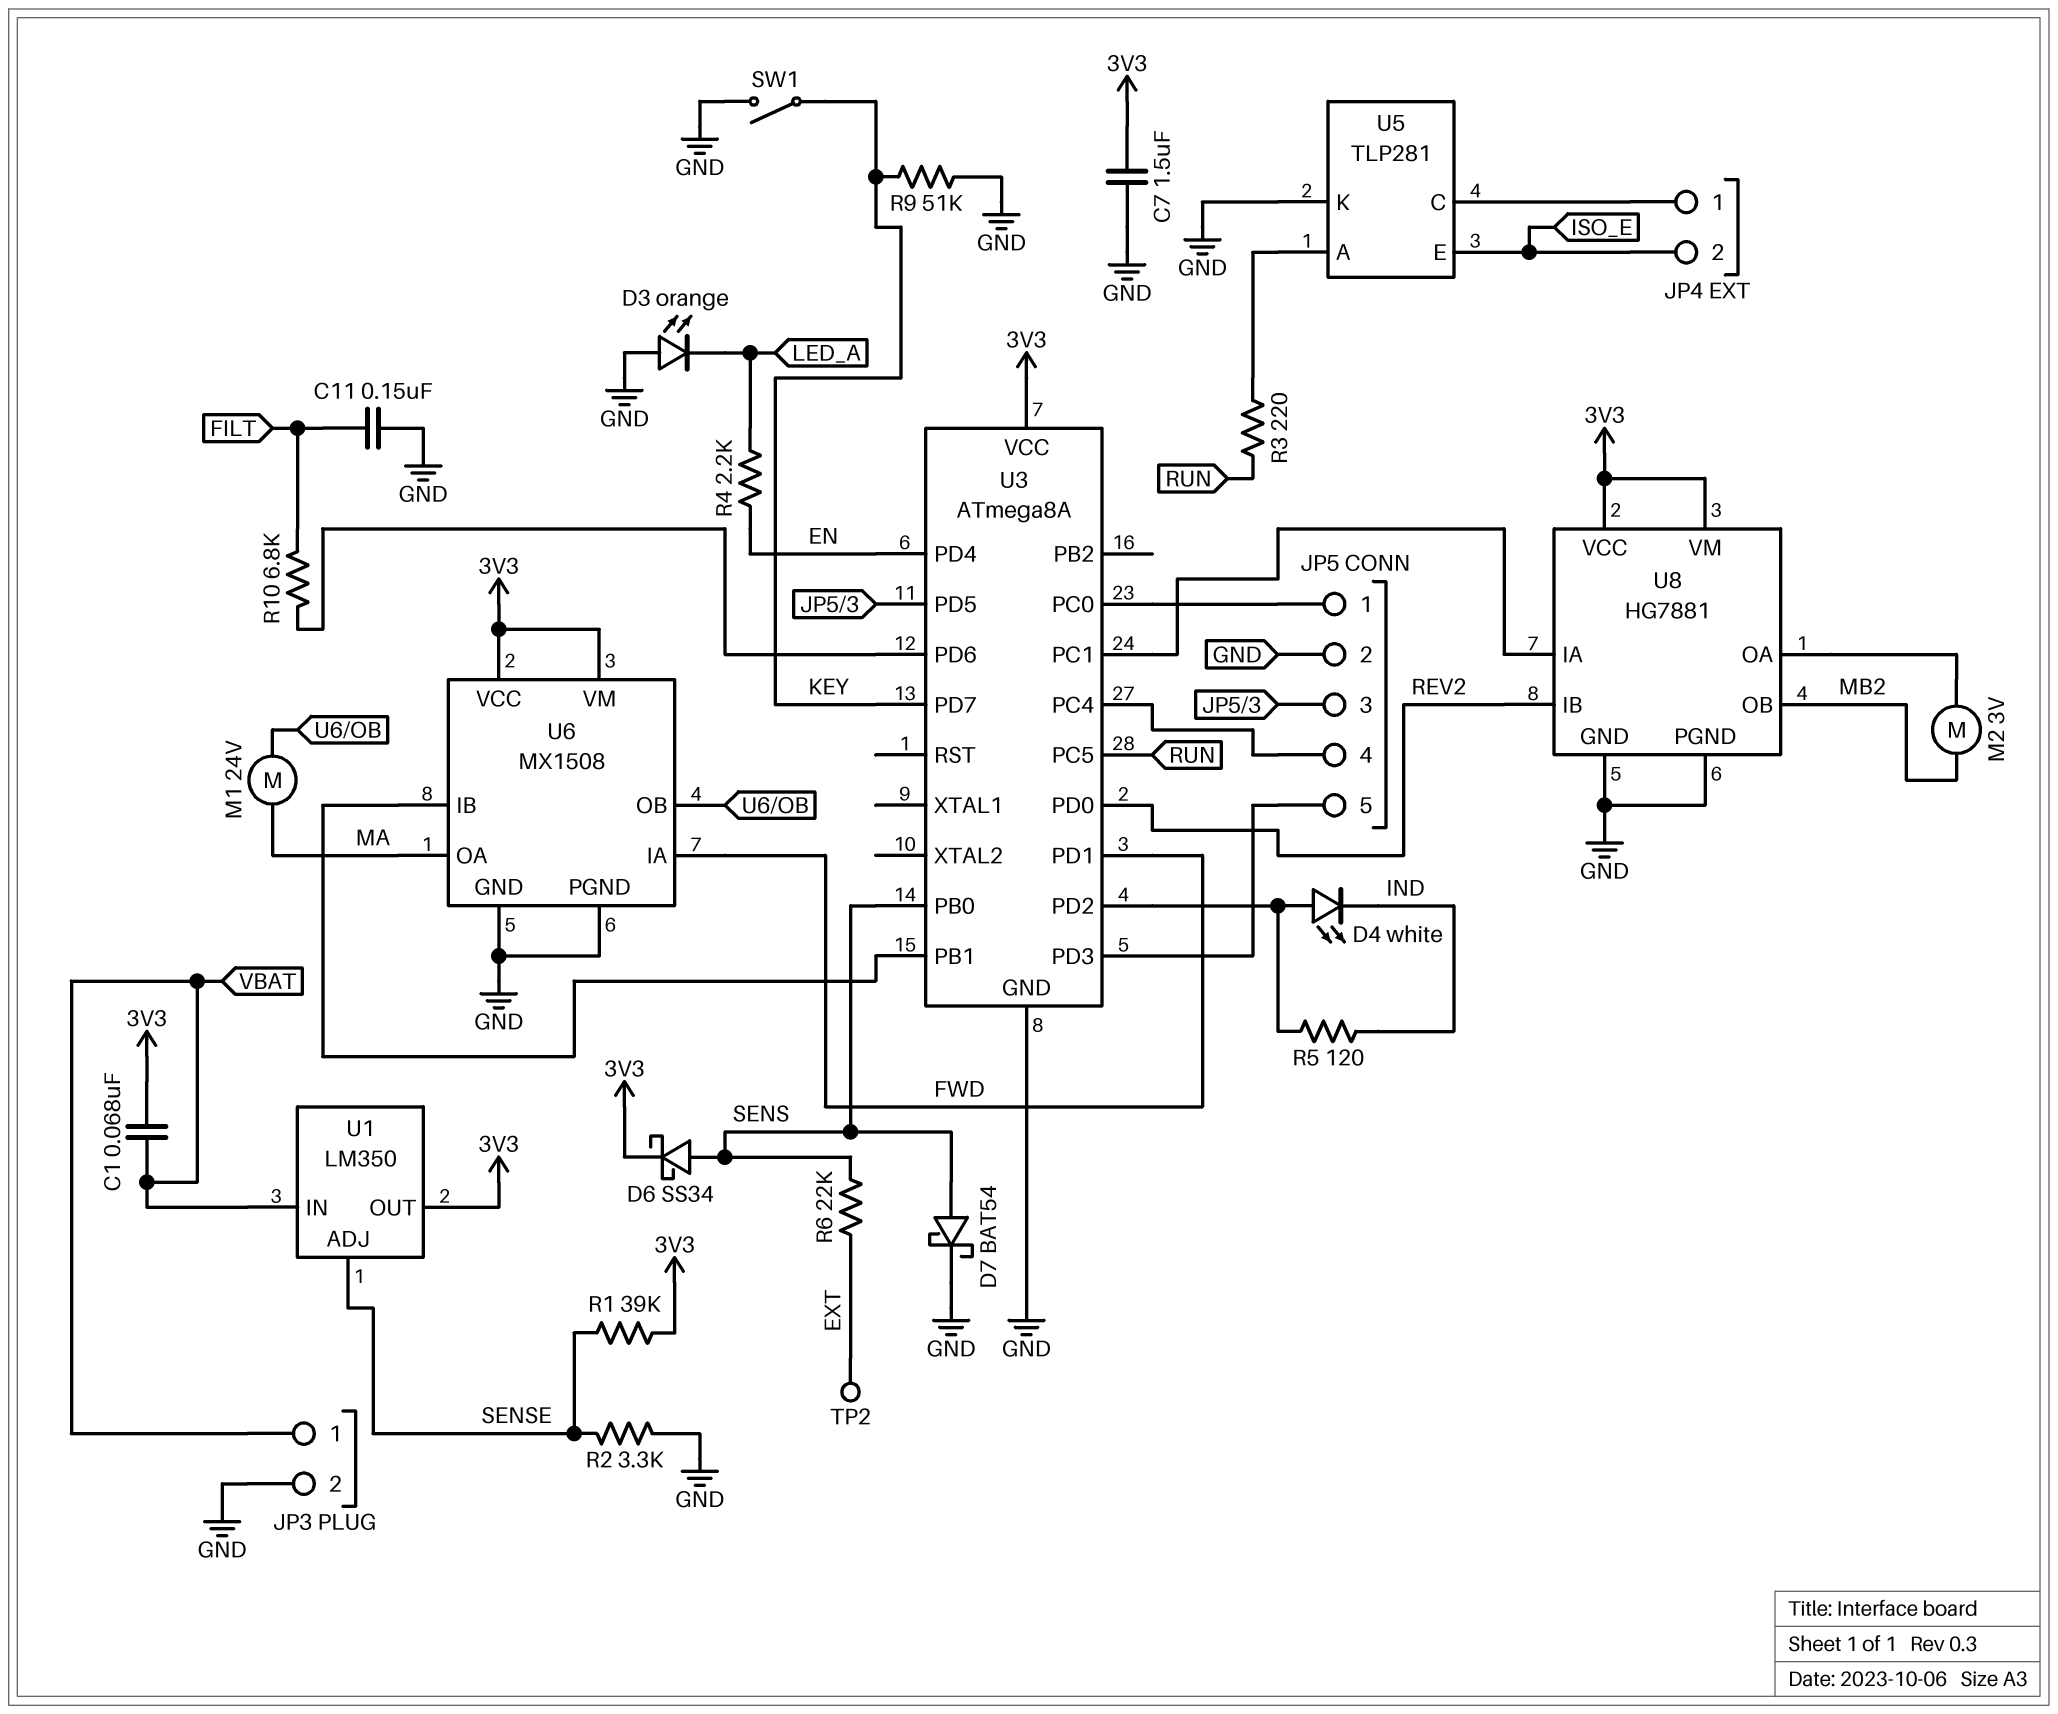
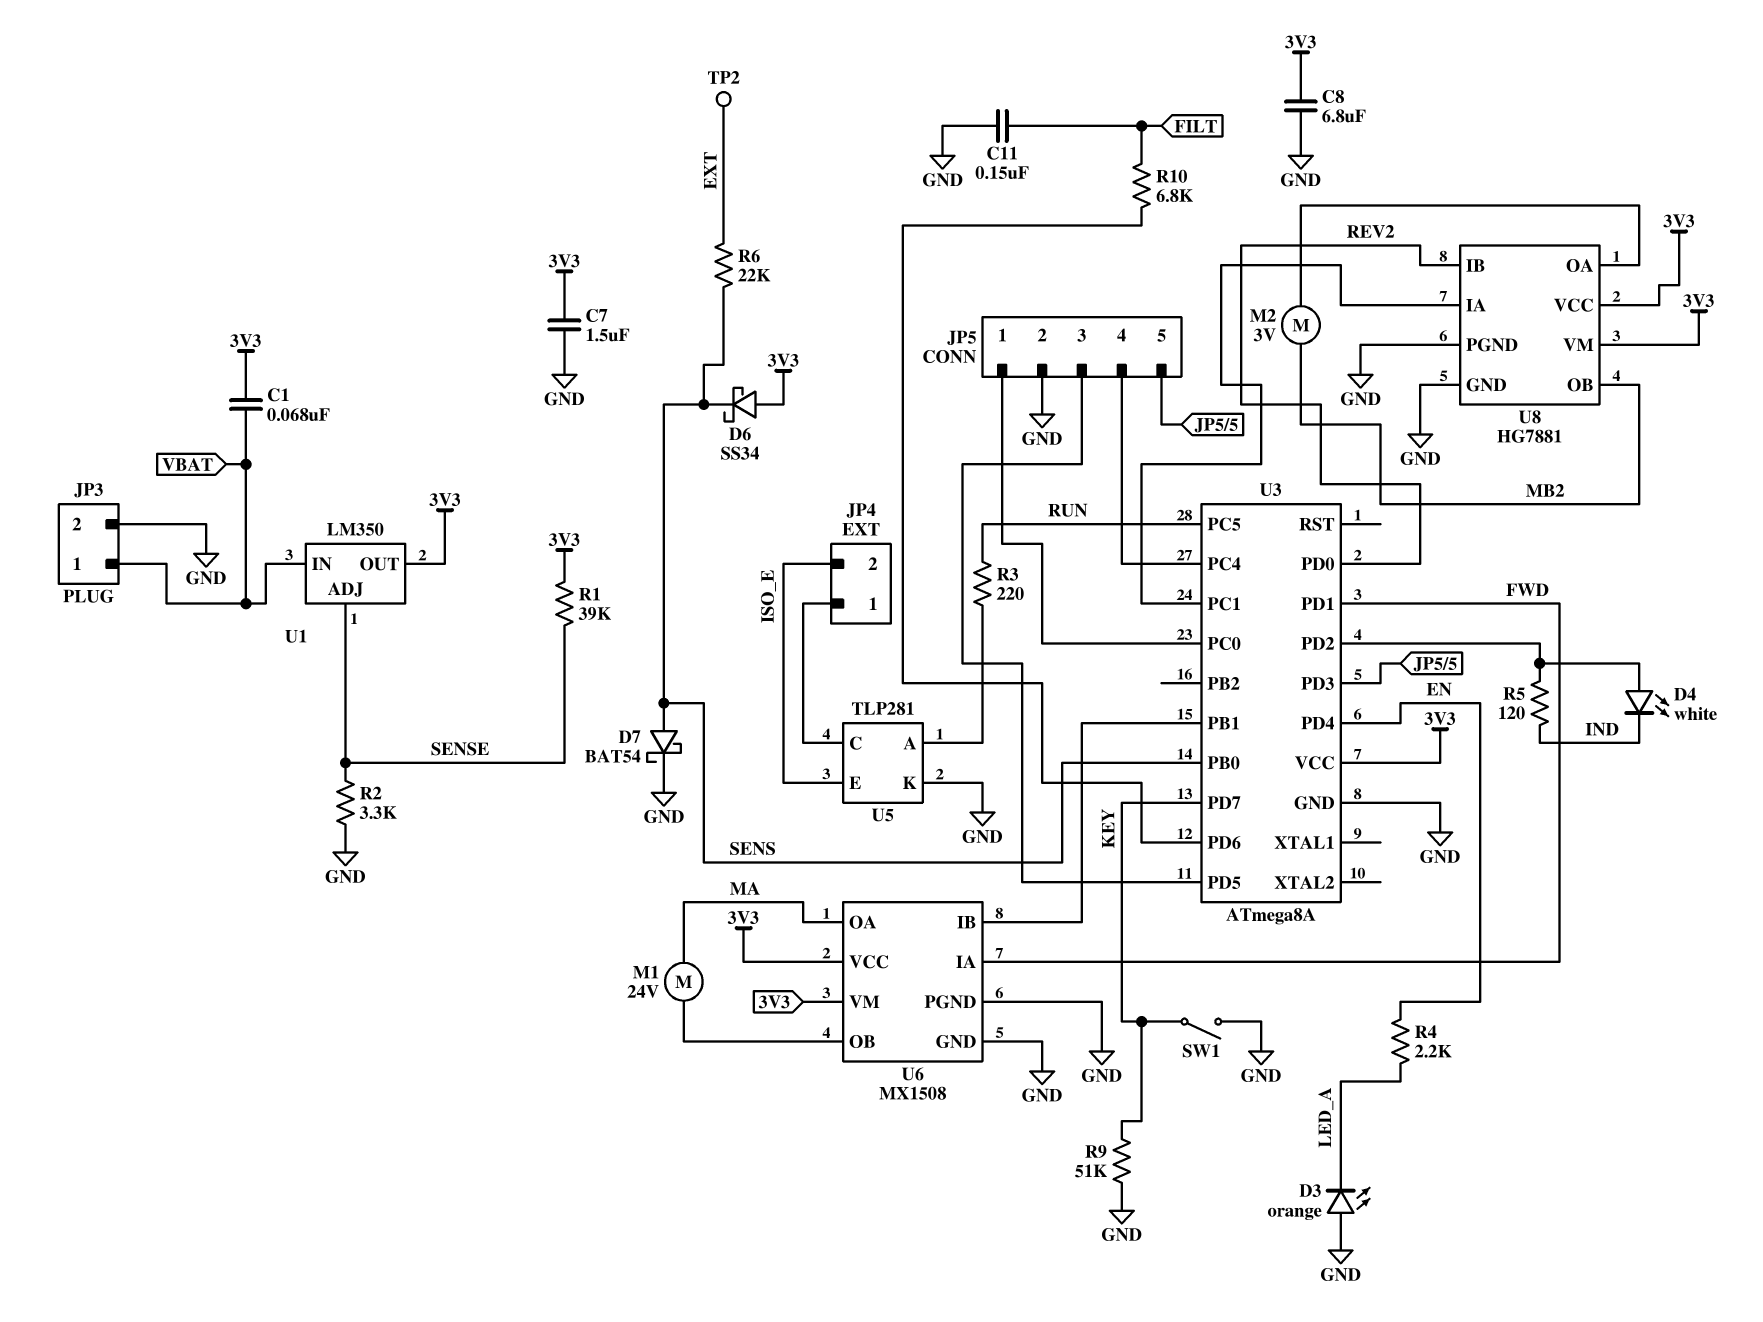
C8: none -> 6.8uF (3V3, GND)
D6: schottky SS34 (A SENS, K 3V3) -> schottky SS34 (A 3V3, K SENS)

